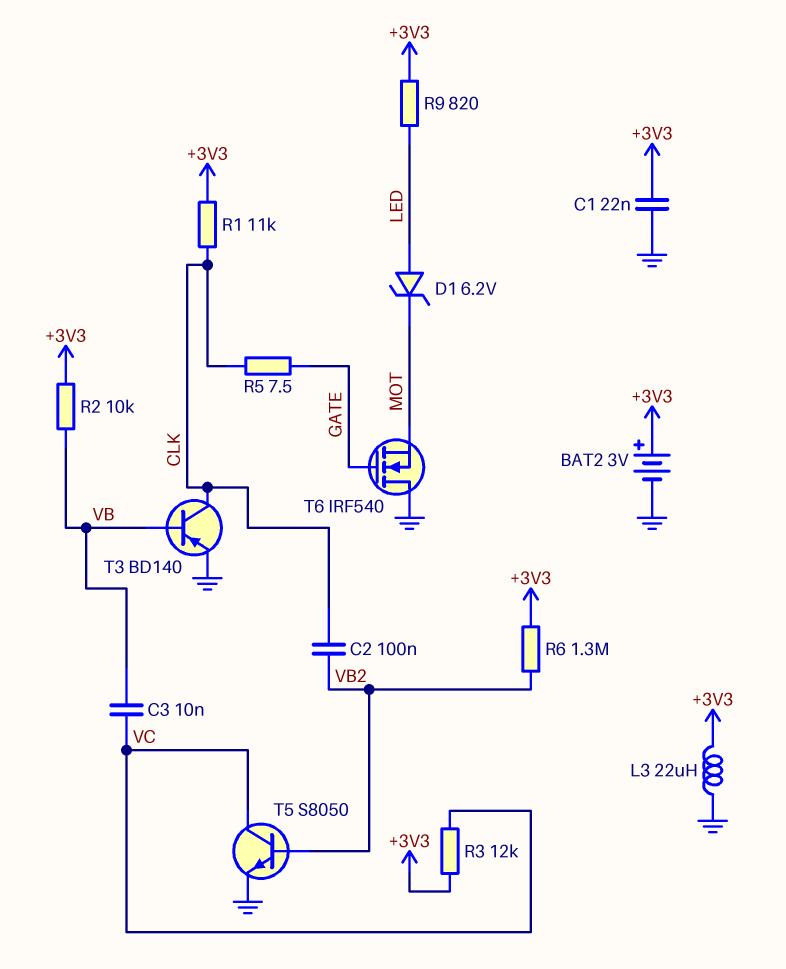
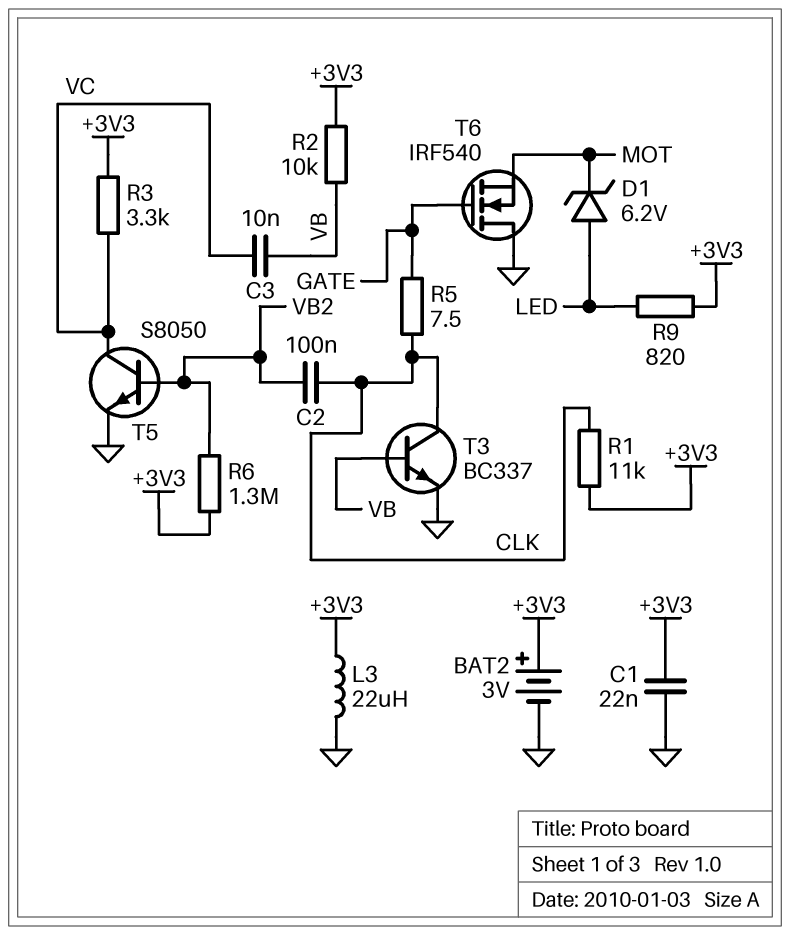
R3: 12k (+3V3, VC) -> 3.3k (+3V3, VC)
T3: PNP BD140 (B VB, C CLK, E GND) -> NPN BC337 (B VB, C CLK, E GND)

